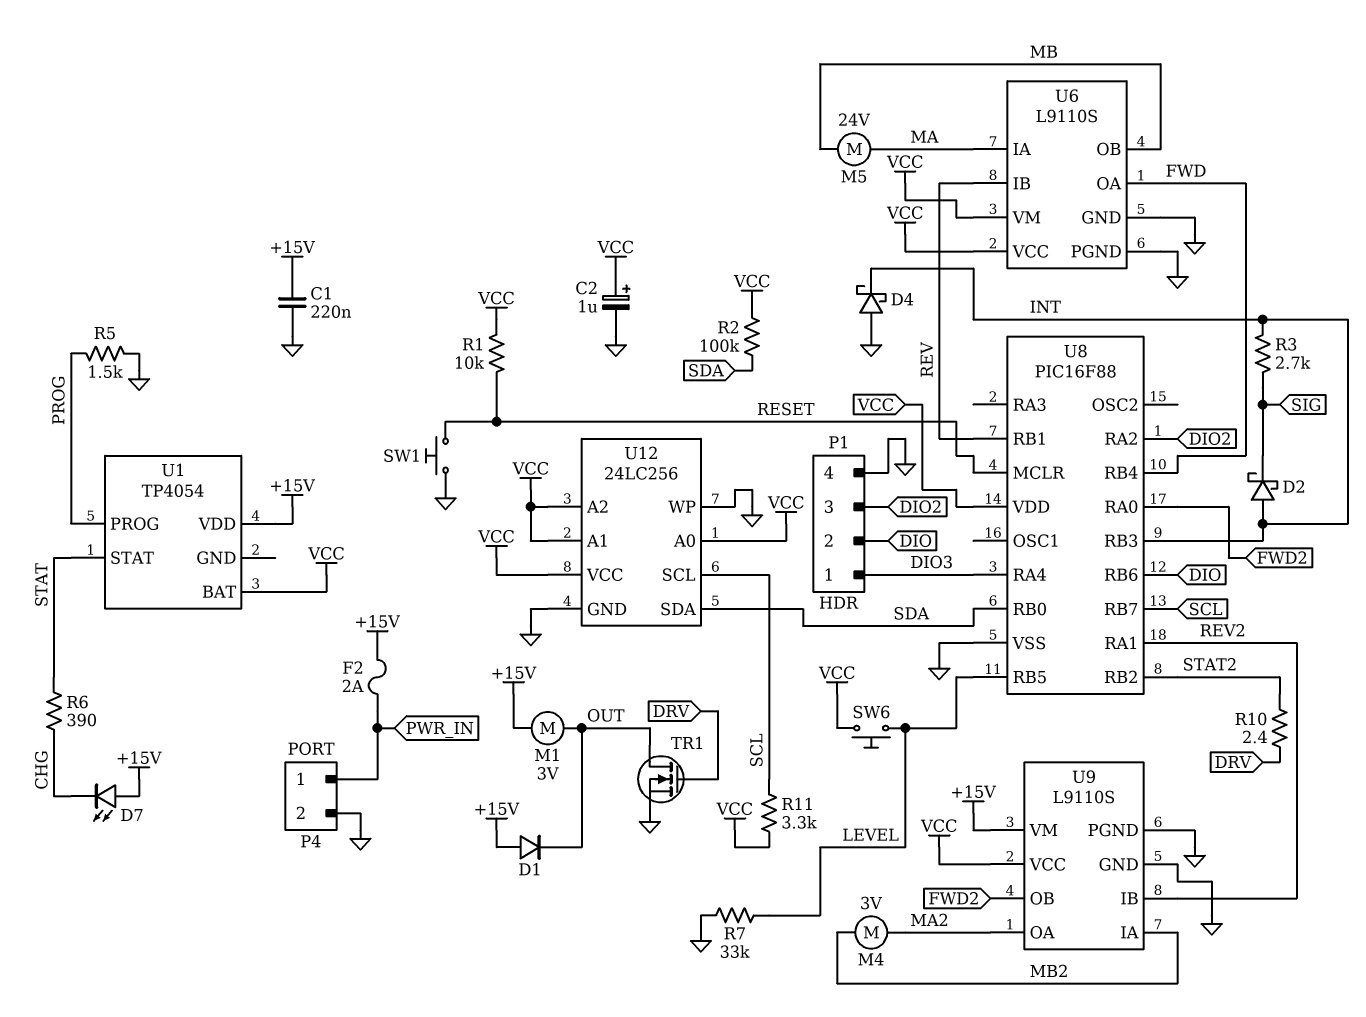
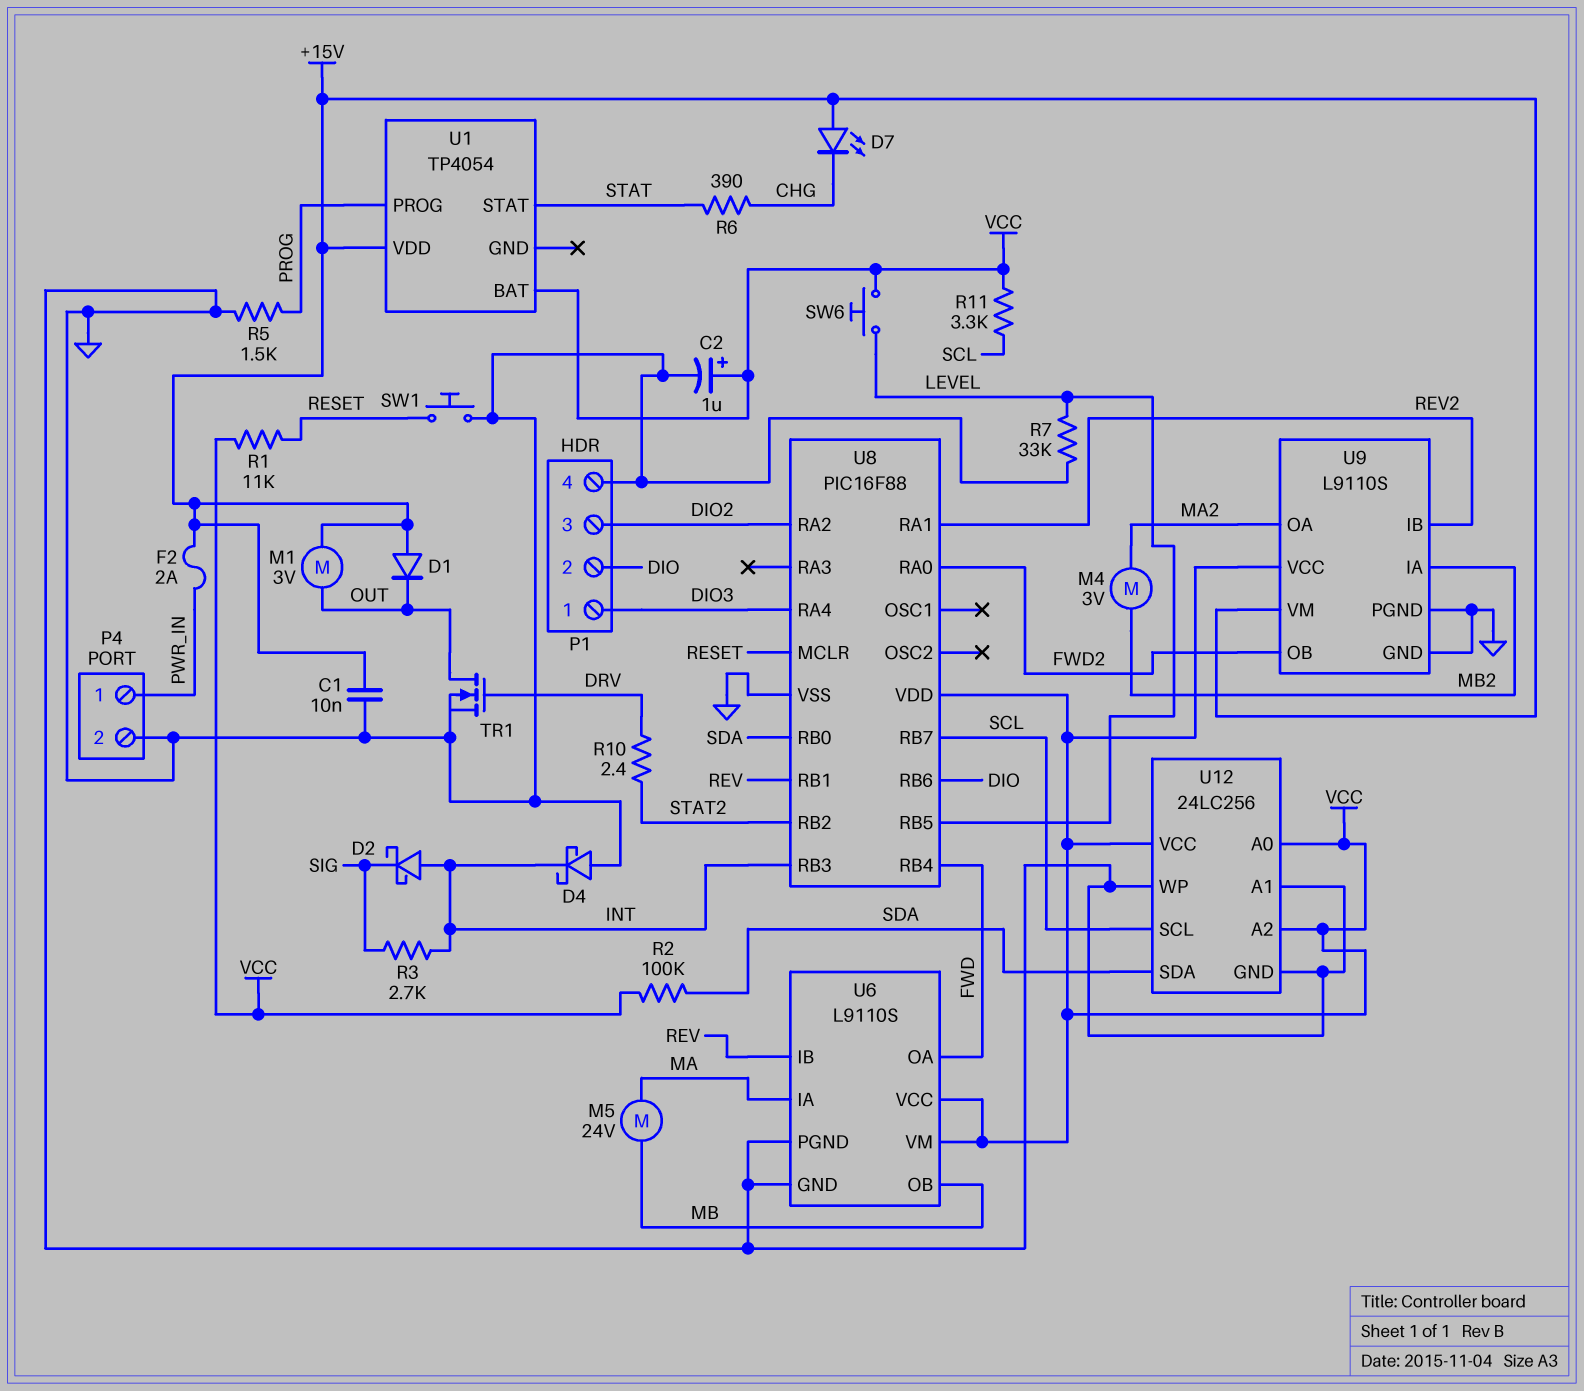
C1: 220nF (+15V, GND) -> 10nF (+15V, GND)
R1: 10k (RESET, VCC) -> 11k (RESET, VCC)
U12 pin A1: VCC -> GND

